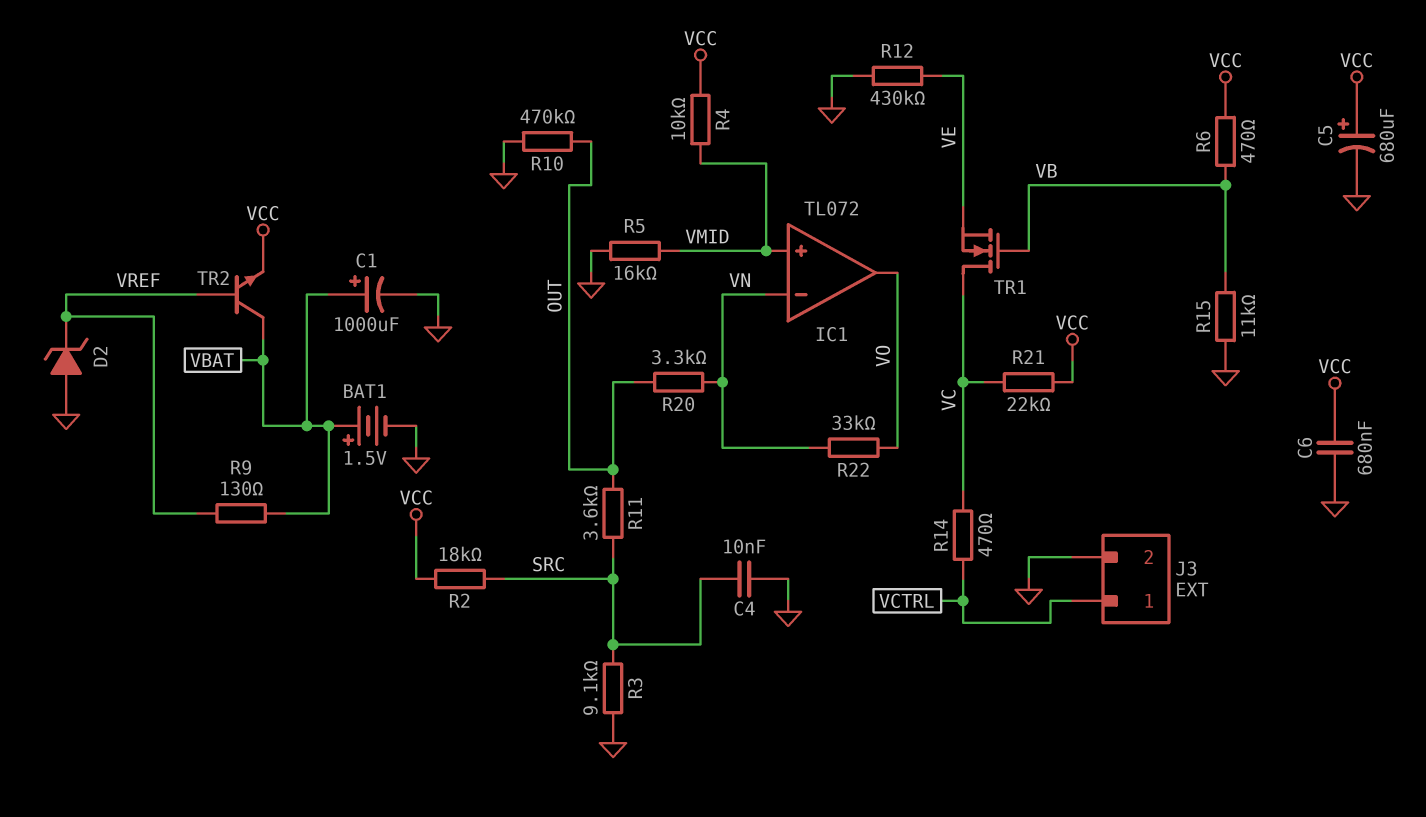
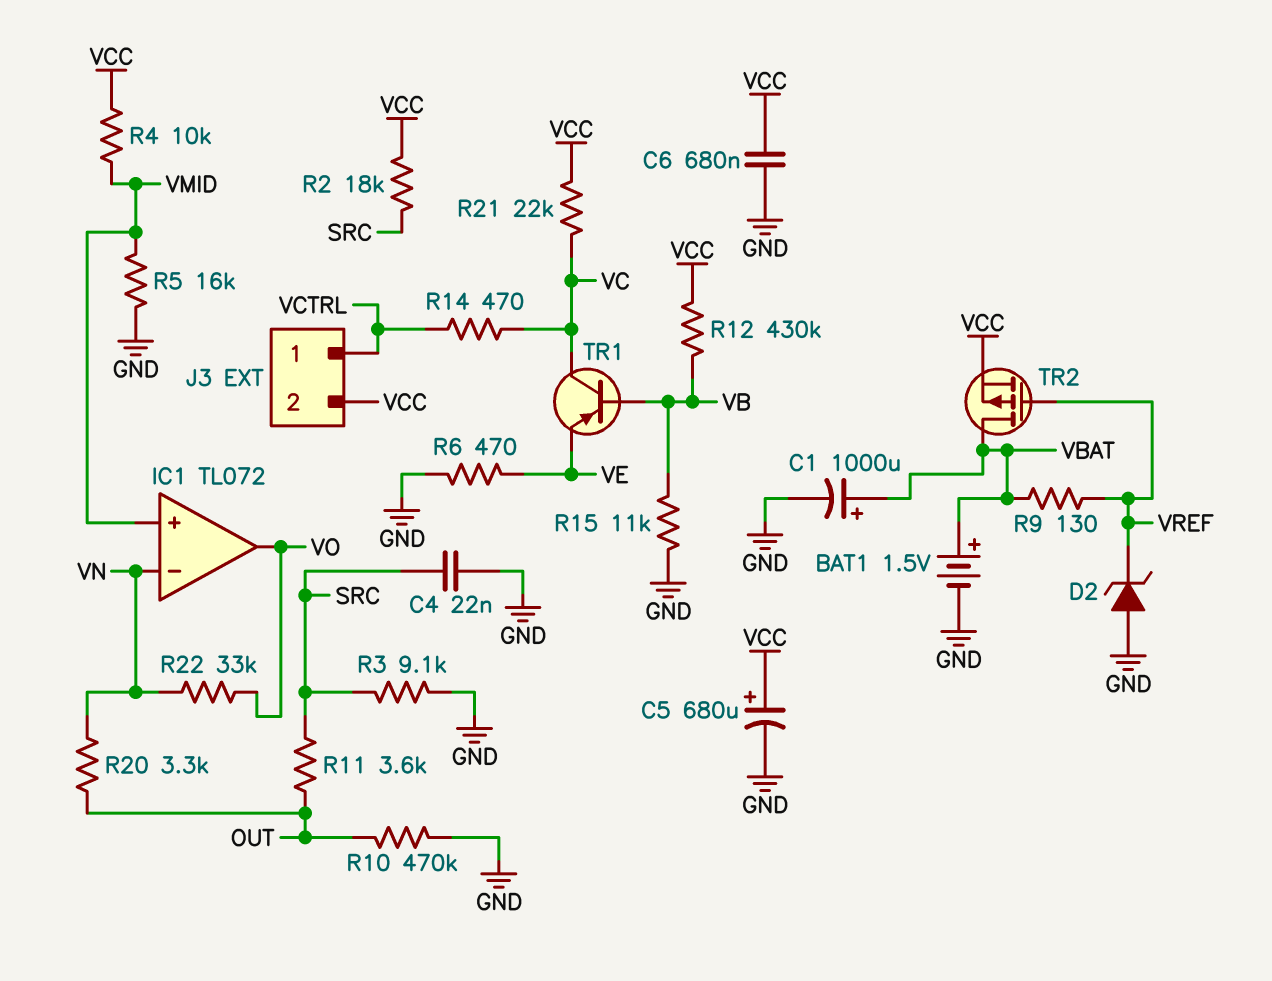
C4: 10nF (GND, SRC) -> 22nF (GND, SRC)
J3 pin 2: GND -> VCC
R6: 470 (VB, VCC) -> 470 (GND, VE)
R12: 430k (GND, VE) -> 430k (VB, VCC)
TR1: NMOS (G VB, D VC, S VE) -> PNP (B VB, C VC, E VE)
TR2: NPN (B VREF, C VBAT, E VCC) -> PMOS (G VREF, D VBAT, S VCC)

